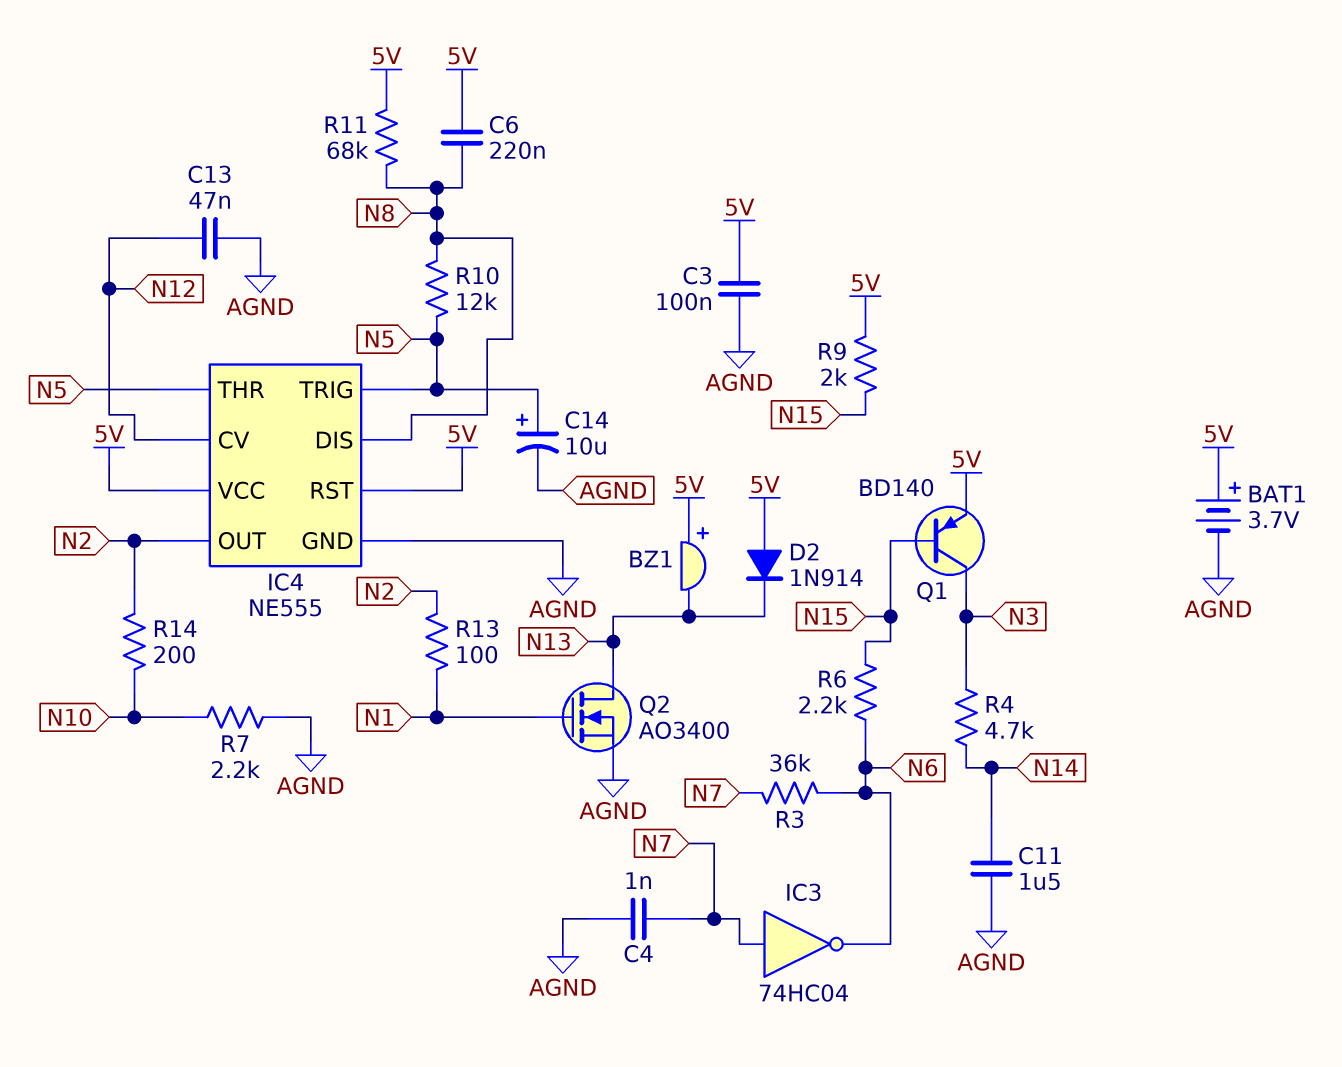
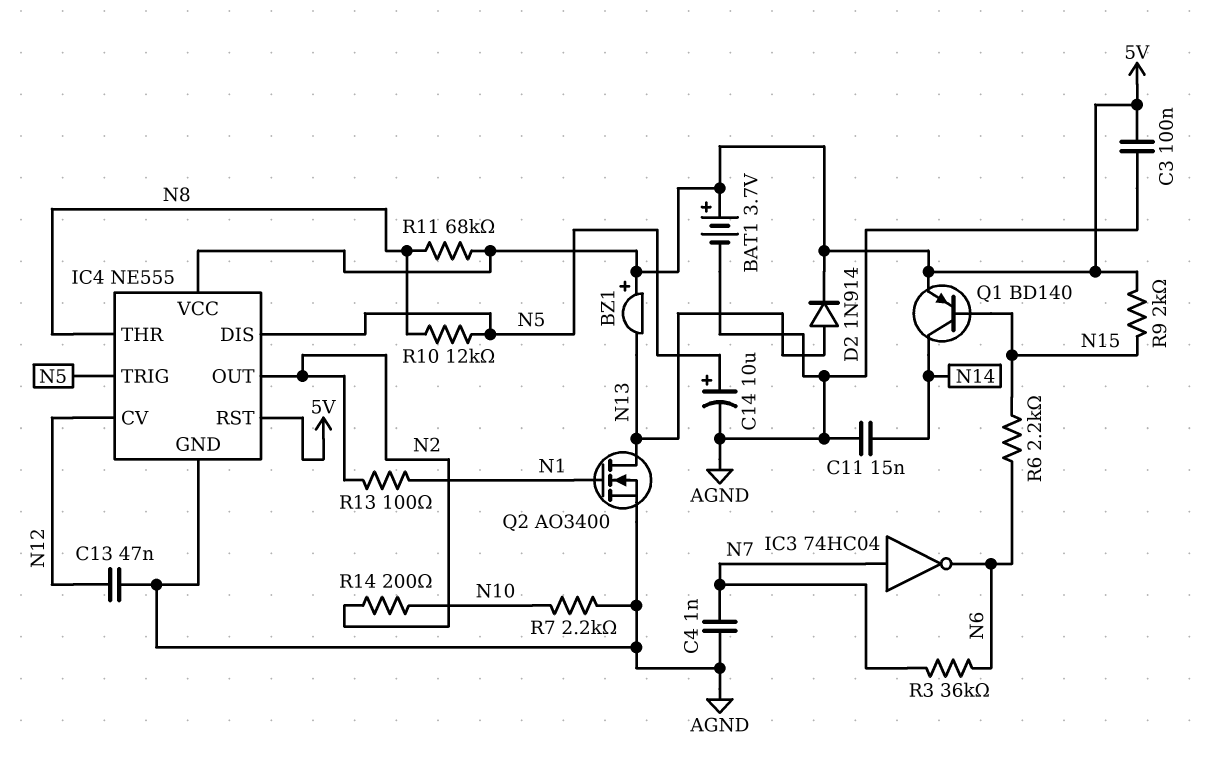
C6: 220nF (5V, N8) -> none
C11: 1.5uF (AGND, N14) -> 15nF (AGND, N14)
D2: diode 1N914 (A 5V, K N13) -> diode 1N914 (A N13, K 5V)
IC4 pin DIS: N8 -> N5
IC4 pin THR: N5 -> N8
Q1: PNP BD140 (B N15, C N3, E 5V) -> PNP BD140 (B N15, C N14, E 5V)
R4: 4.7k (N3, N14) -> none

